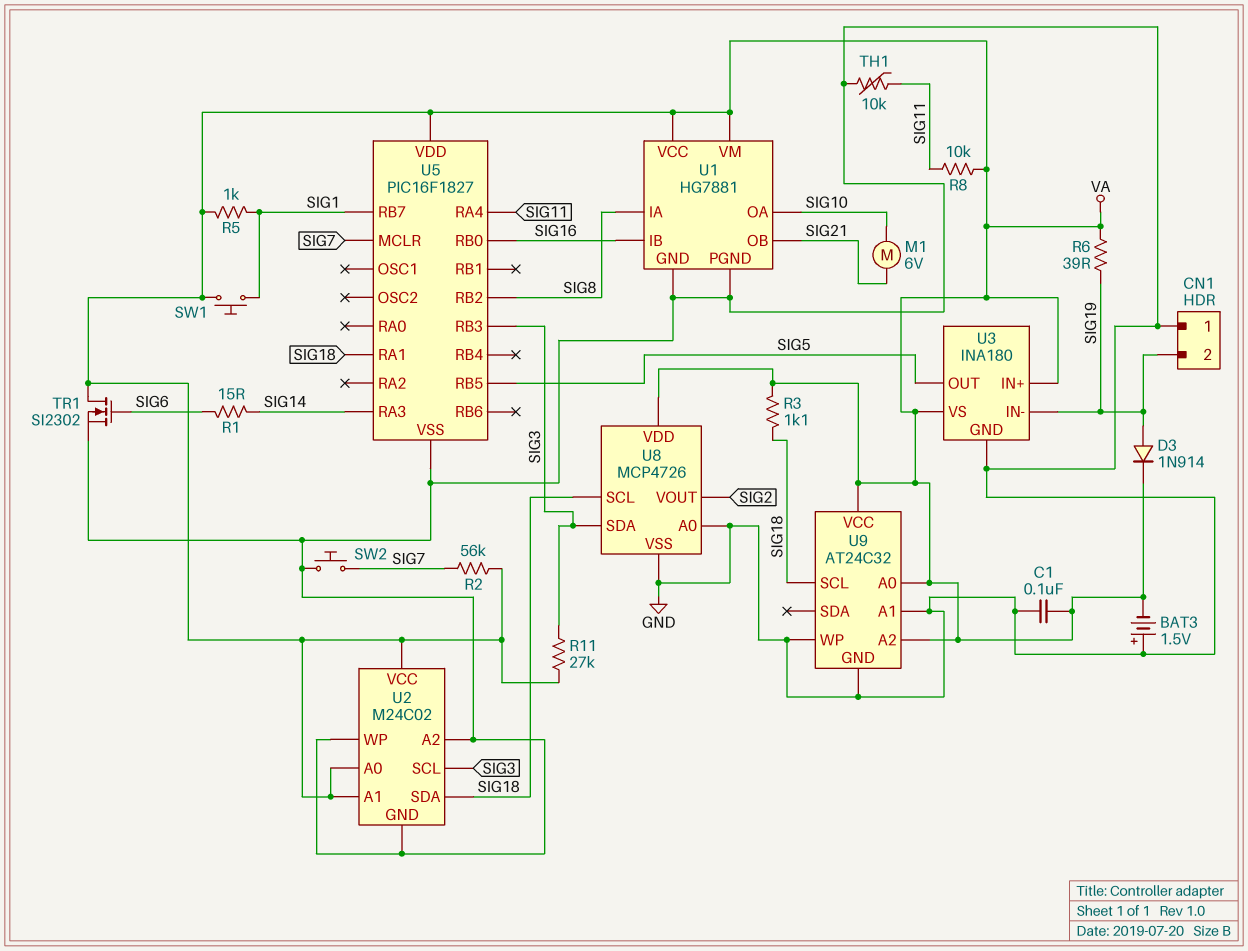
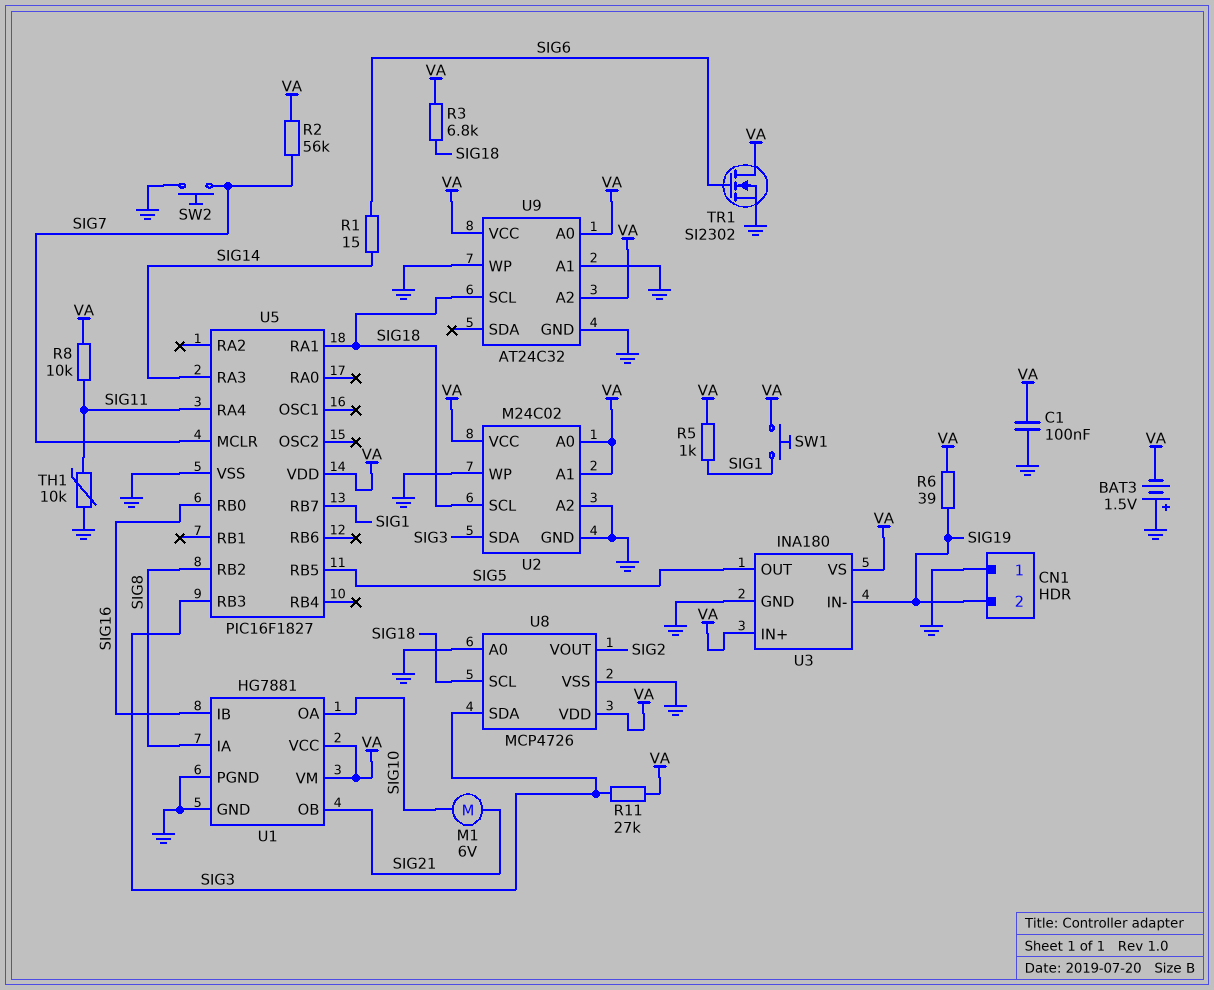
D3: diode 1N914 (A SIG19, K VA) -> none
R3: 1.1k (SIG18, VA) -> 6.8k (SIG18, VA)
U2 pin SCL: SIG3 -> SIG18
U2 pin SDA: SIG18 -> SIG3

